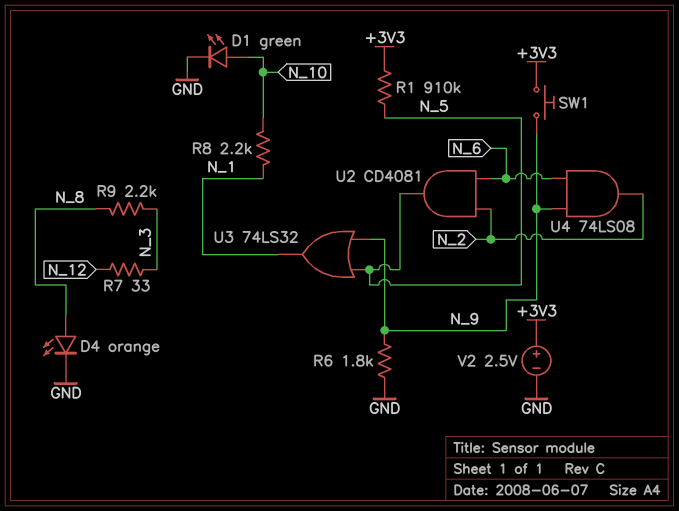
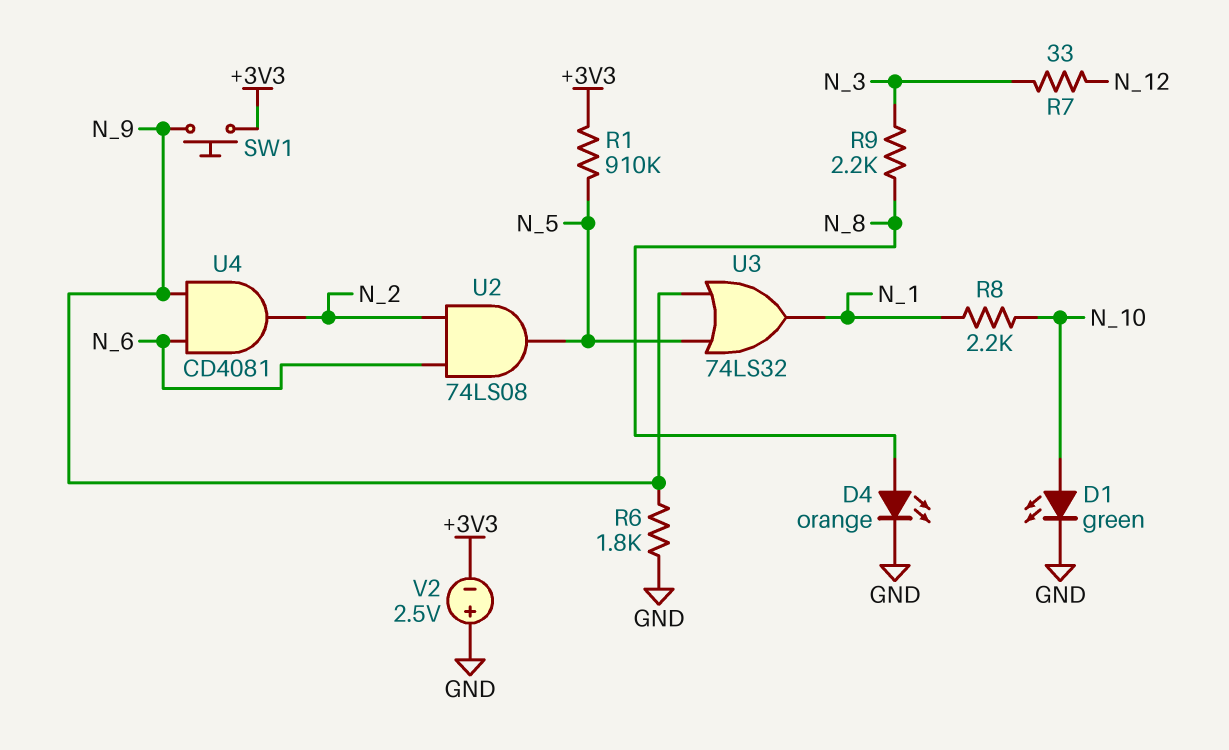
U2: AND CD4081 (in N_2, in N_6, out N_5) -> AND 74LS08 (in N_2, in N_6, out N_5)
U4: AND 74LS08 (in N_6, in N_9, out N_2) -> AND CD4081 (in N_6, in N_9, out N_2)
V2: 2.5V (plus +3V3, minus GND) -> 2.5V (plus GND, minus +3V3)

